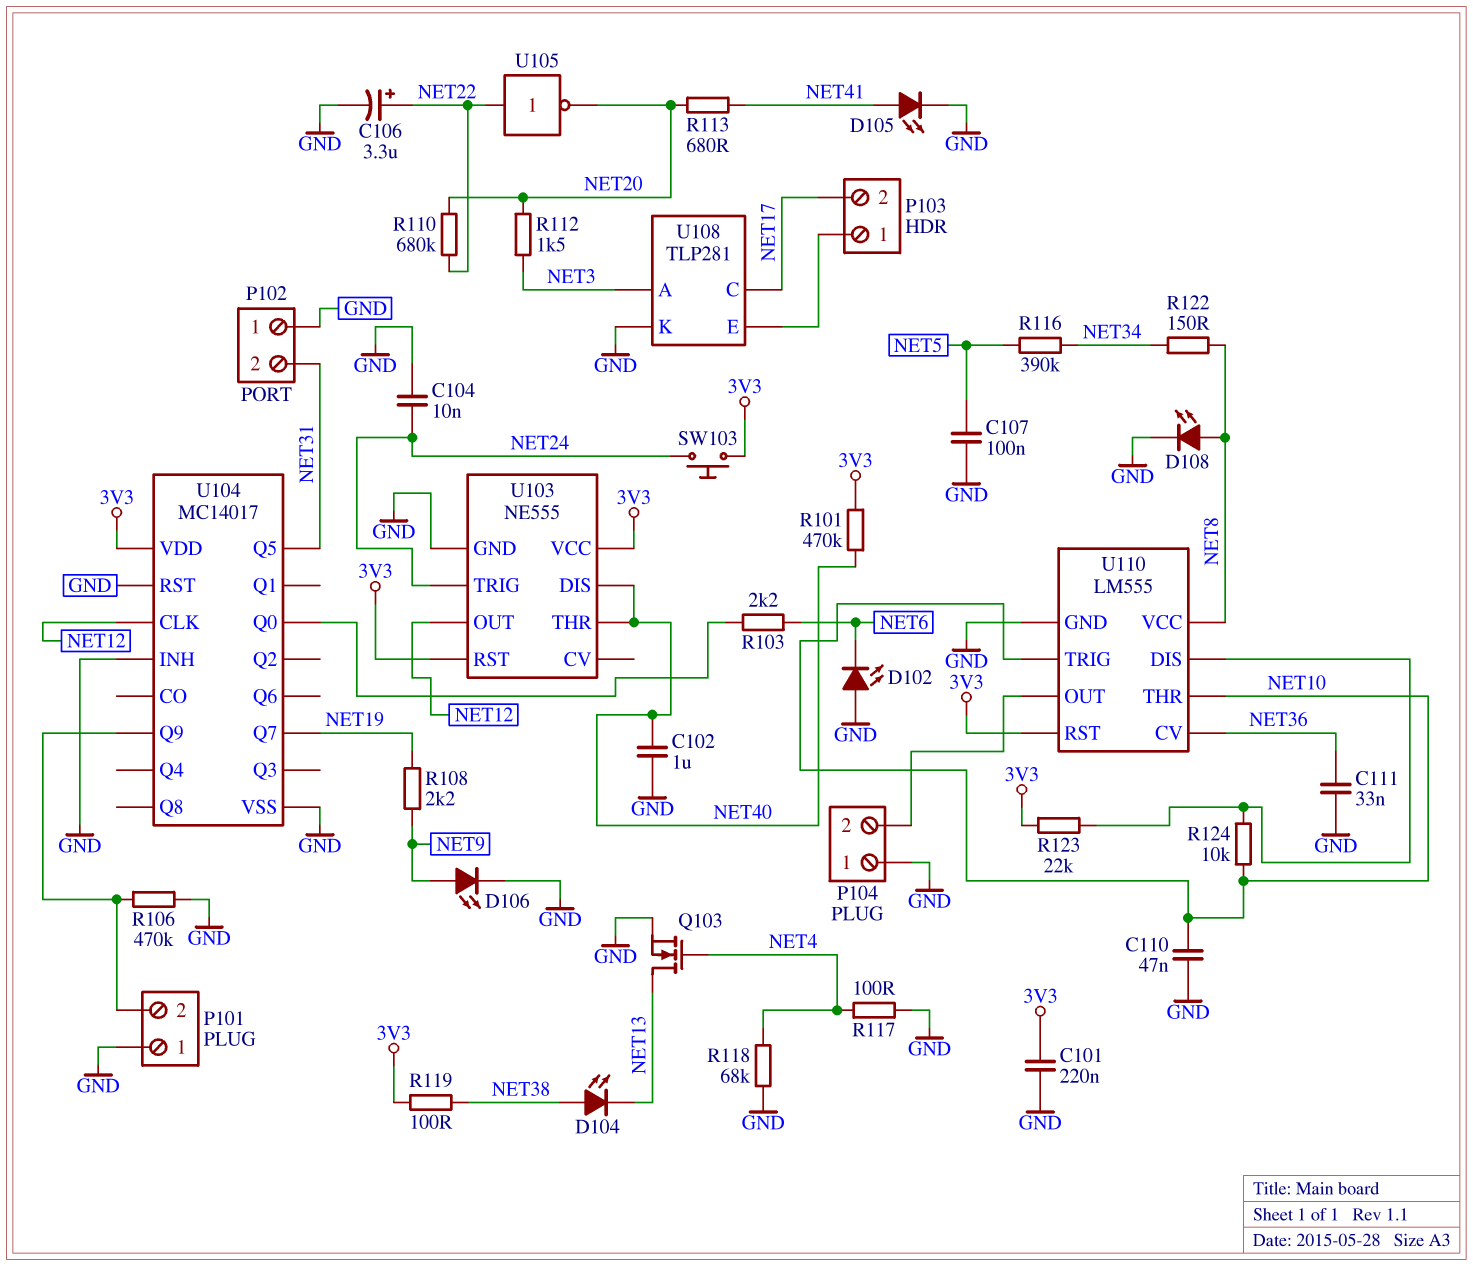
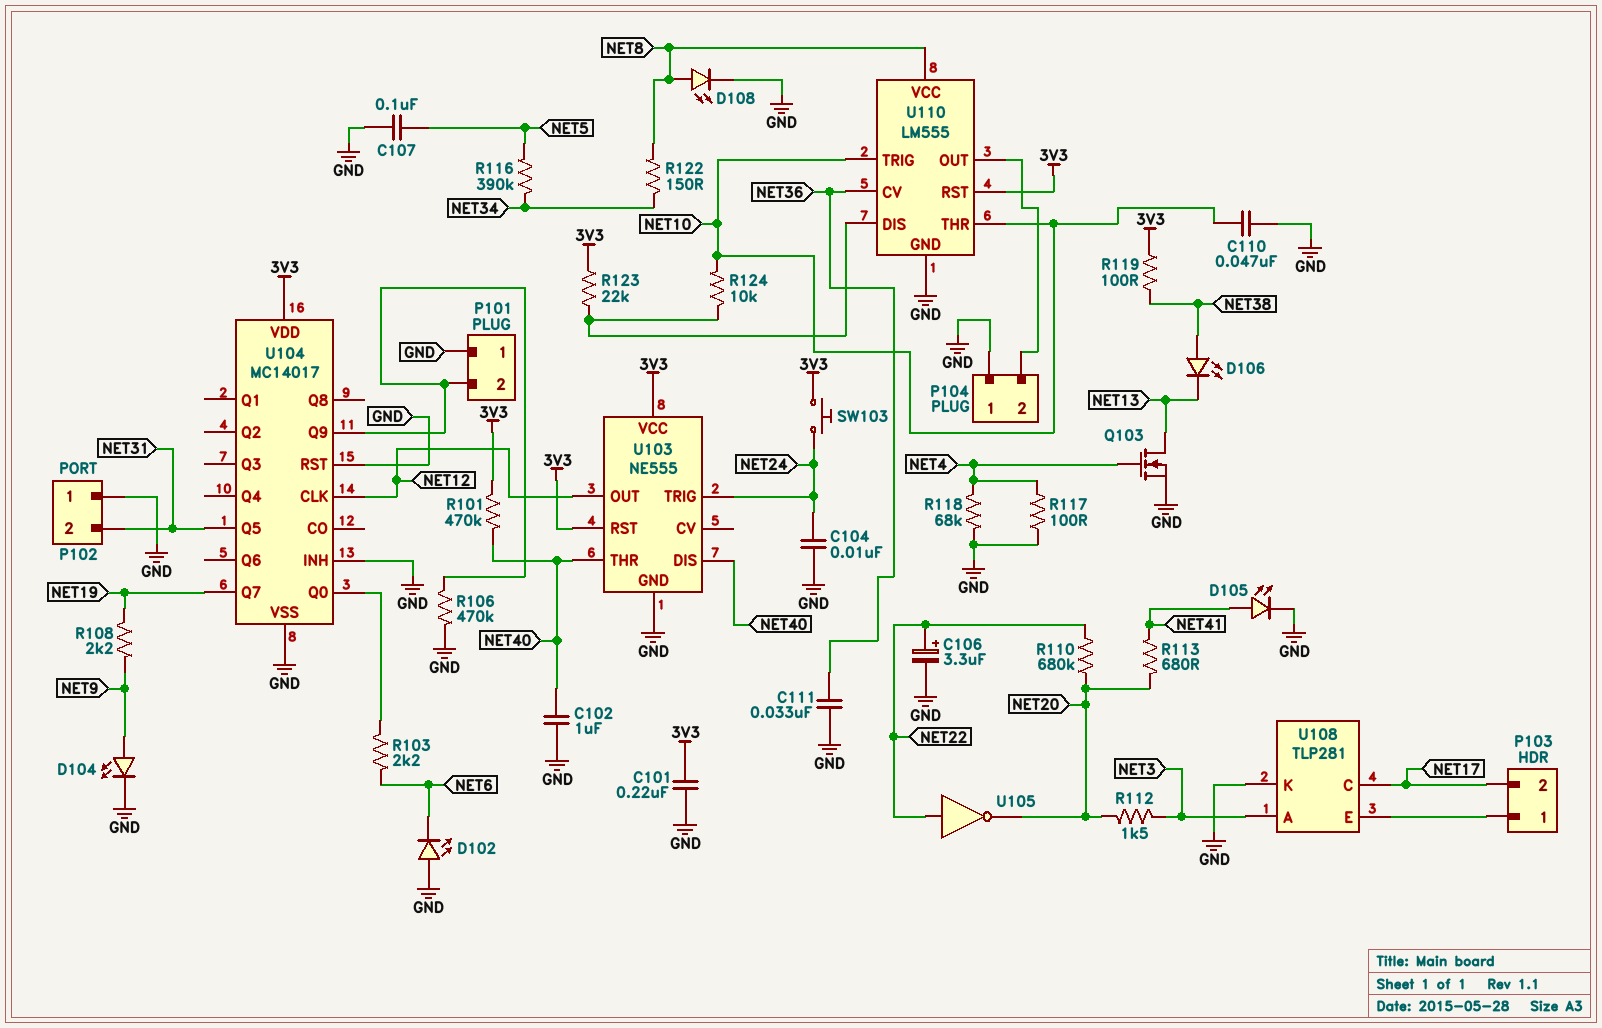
D104: LED (A NET38, K NET13) -> LED (A NET9, K GND)
D106: LED (A NET9, K GND) -> LED (A NET38, K NET13)

